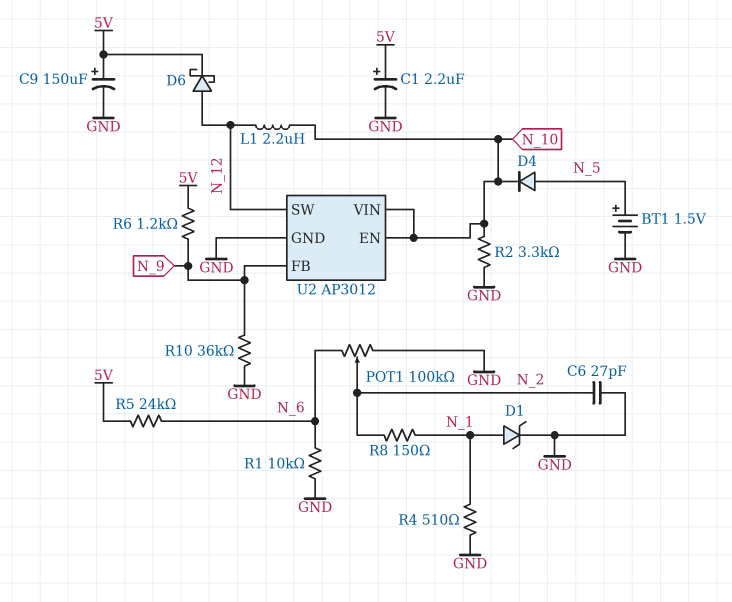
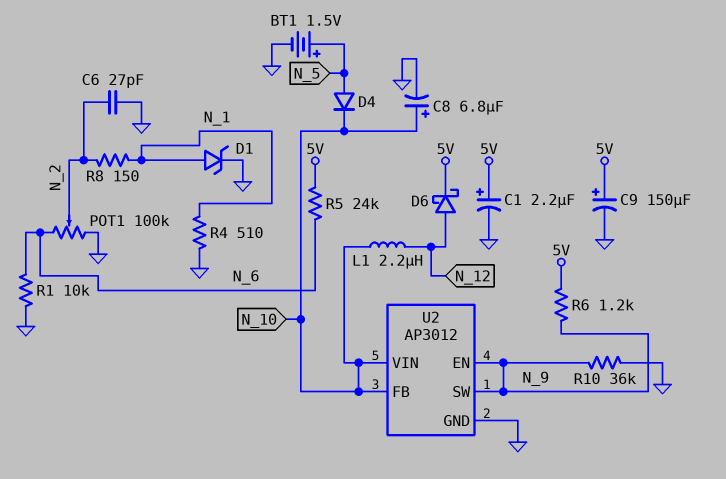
C8: none -> 6.8uF (plus N_10, minus GND)
R2: 3.3k (GND, N_10) -> none
U2 pin EN: N_10 -> N_9
U2 pin FB: N_9 -> N_10
U2 pin SW: N_12 -> N_9

